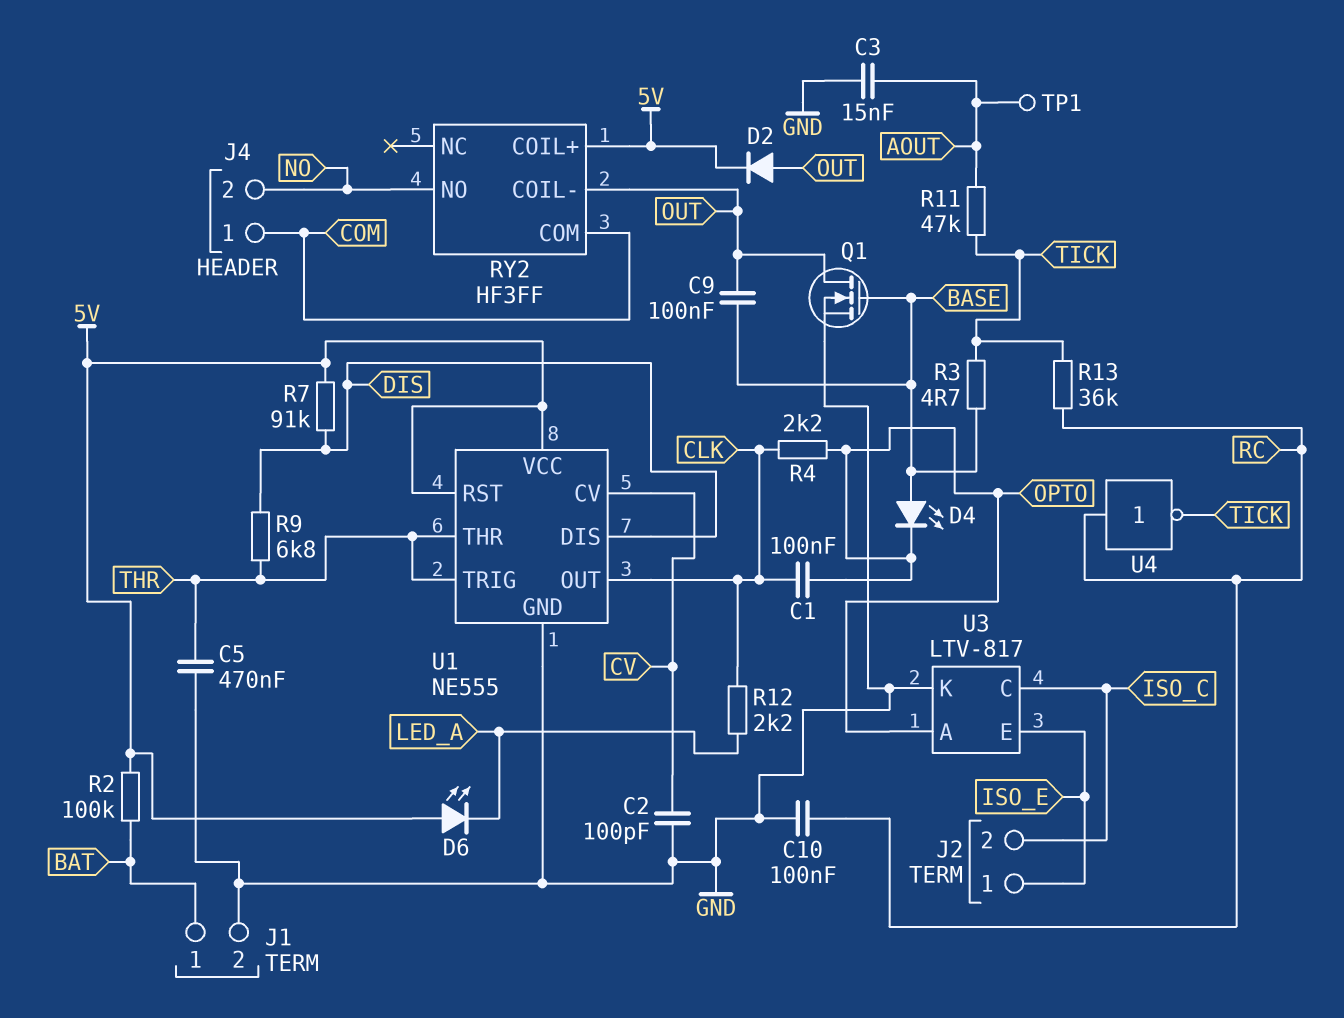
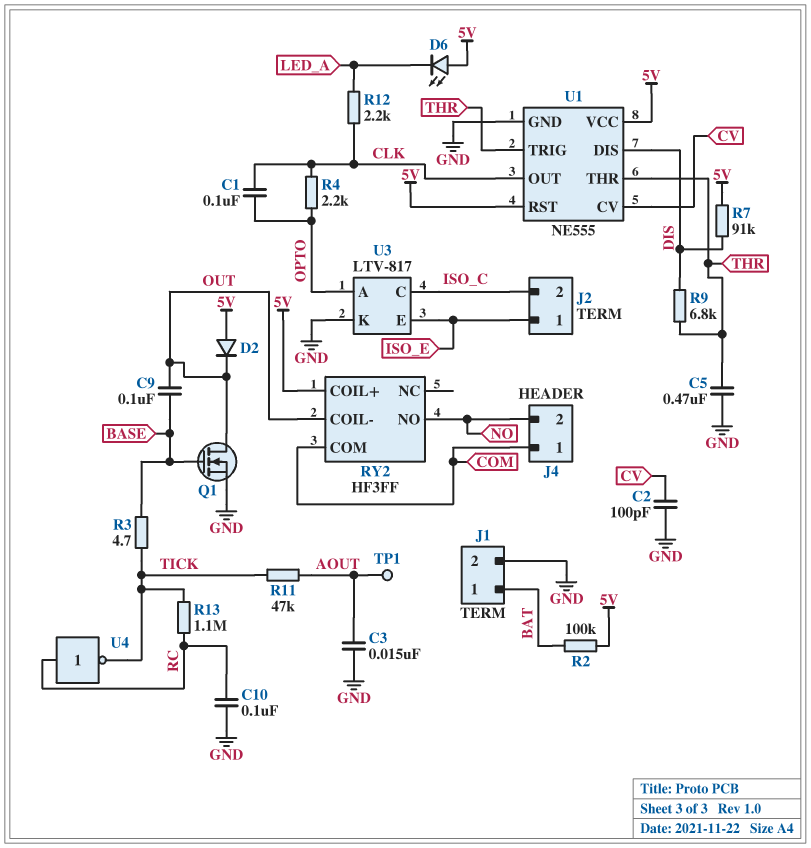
D2: diode (A OUT, K 5V) -> diode (A 5V, K OUT)
D4: LED (A BASE, K OPTO) -> none
R13: 36k (RC, TICK) -> 1.1M (RC, TICK)

